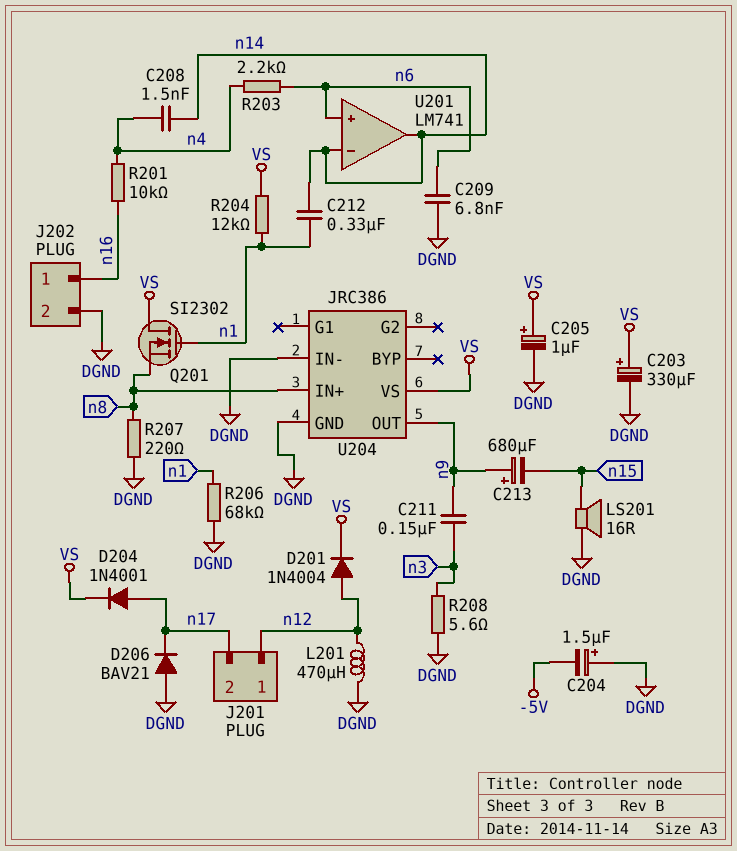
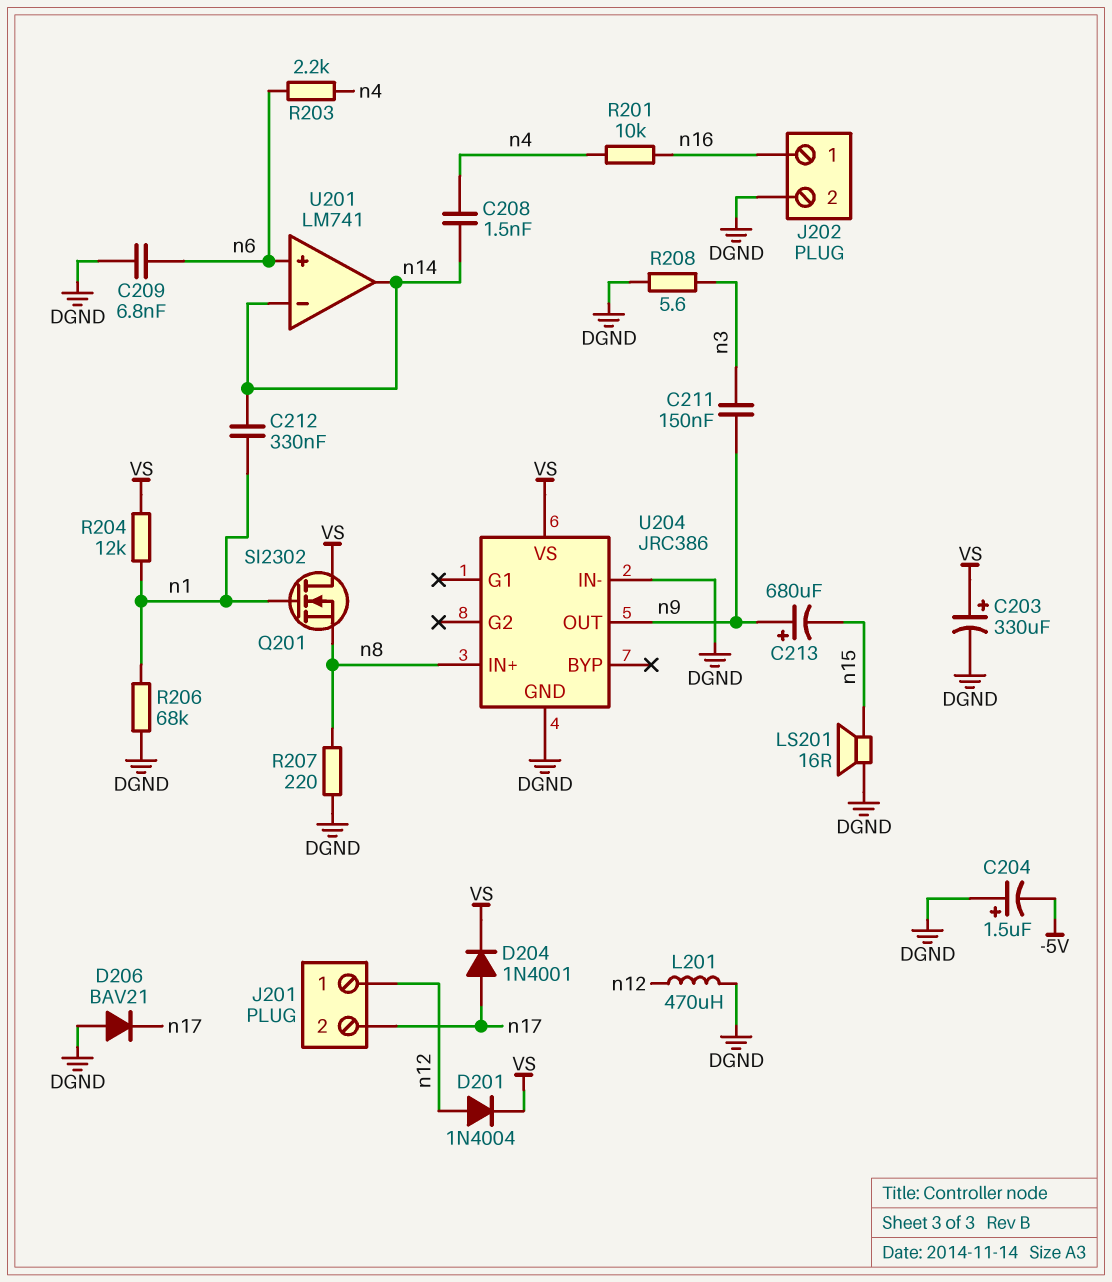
C205: 1uF (plus VS, minus DGND) -> none

